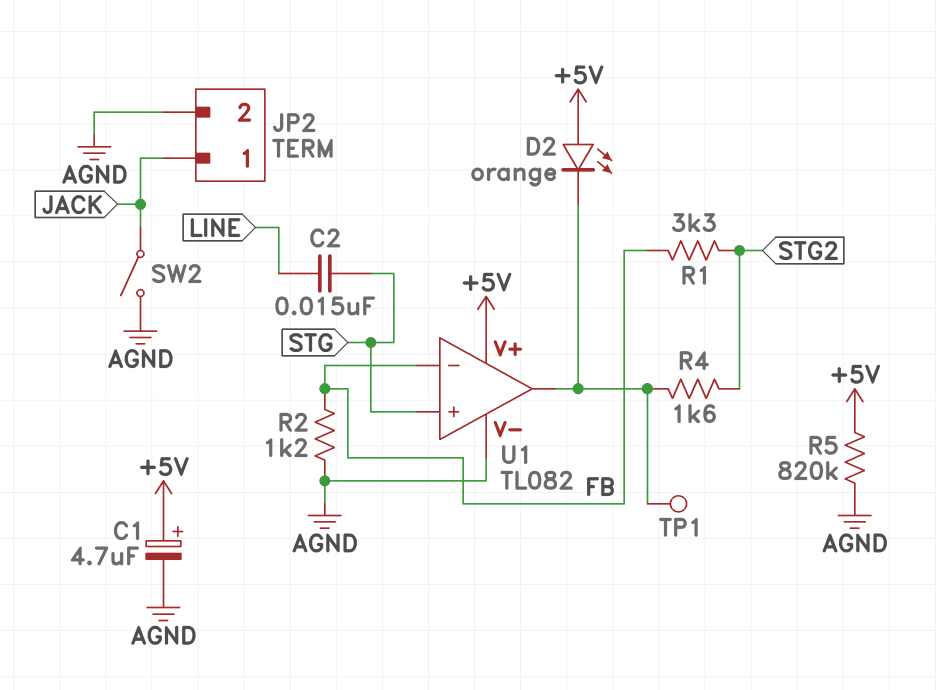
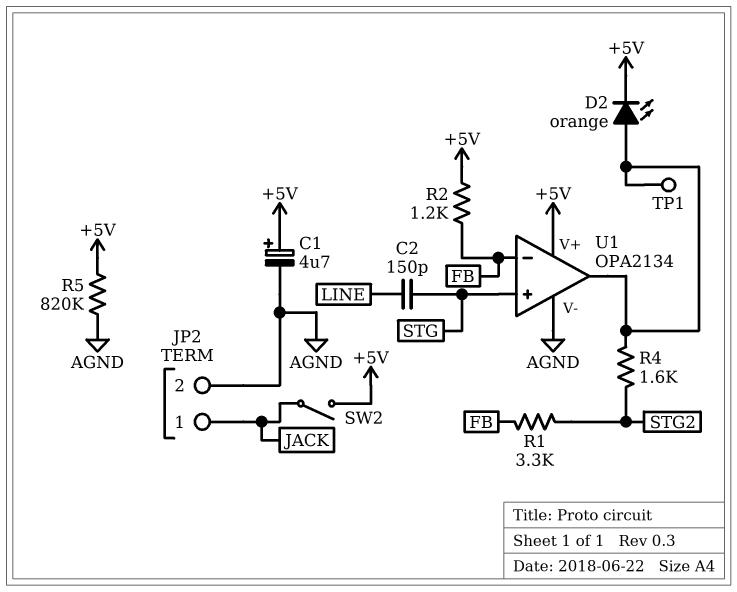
C2: 15nF (LINE, STG) -> 150pF (LINE, STG)
D2: LED orange (A +5V, K U1/out) -> LED orange (A U1/out, K +5V)
R2: 1.2k (AGND, FB) -> 1.2k (+5V, FB)
SW2: switch (AGND, JACK) -> switch (+5V, JACK)
U1: TL082 -> OPA2134

